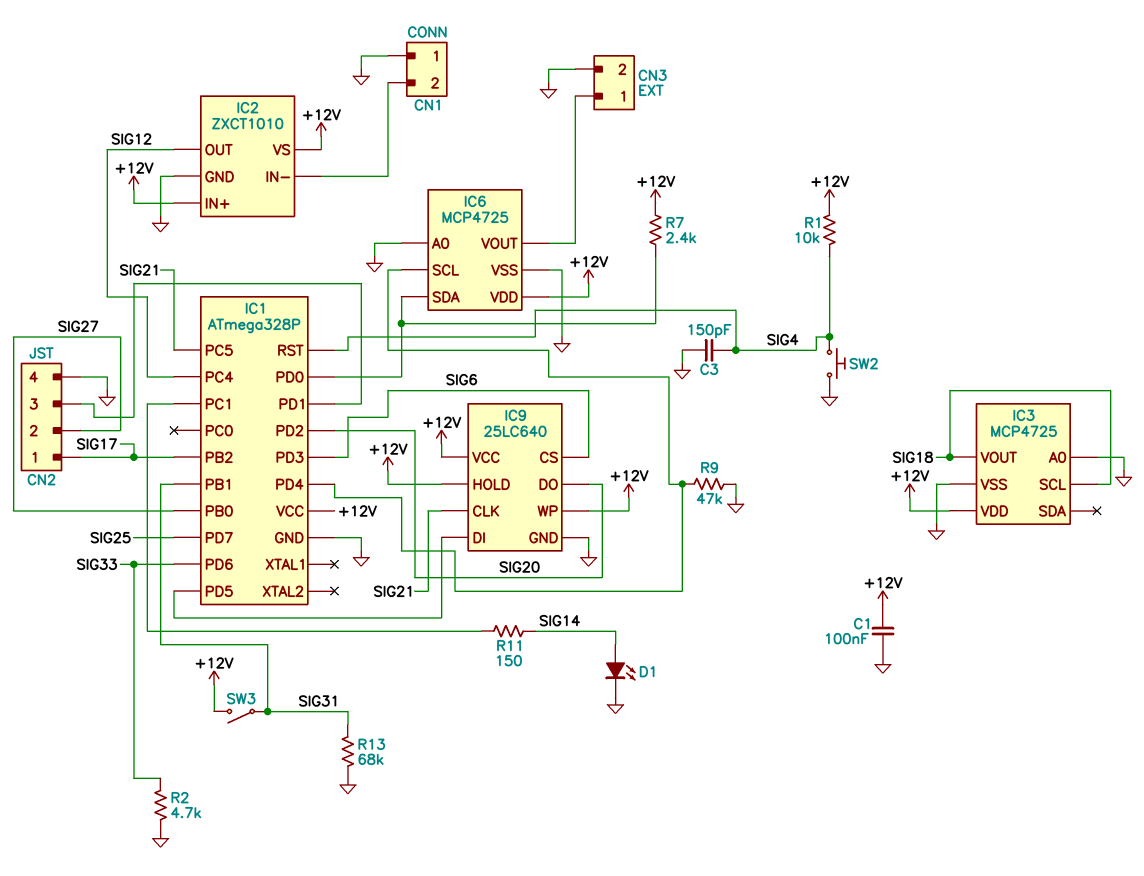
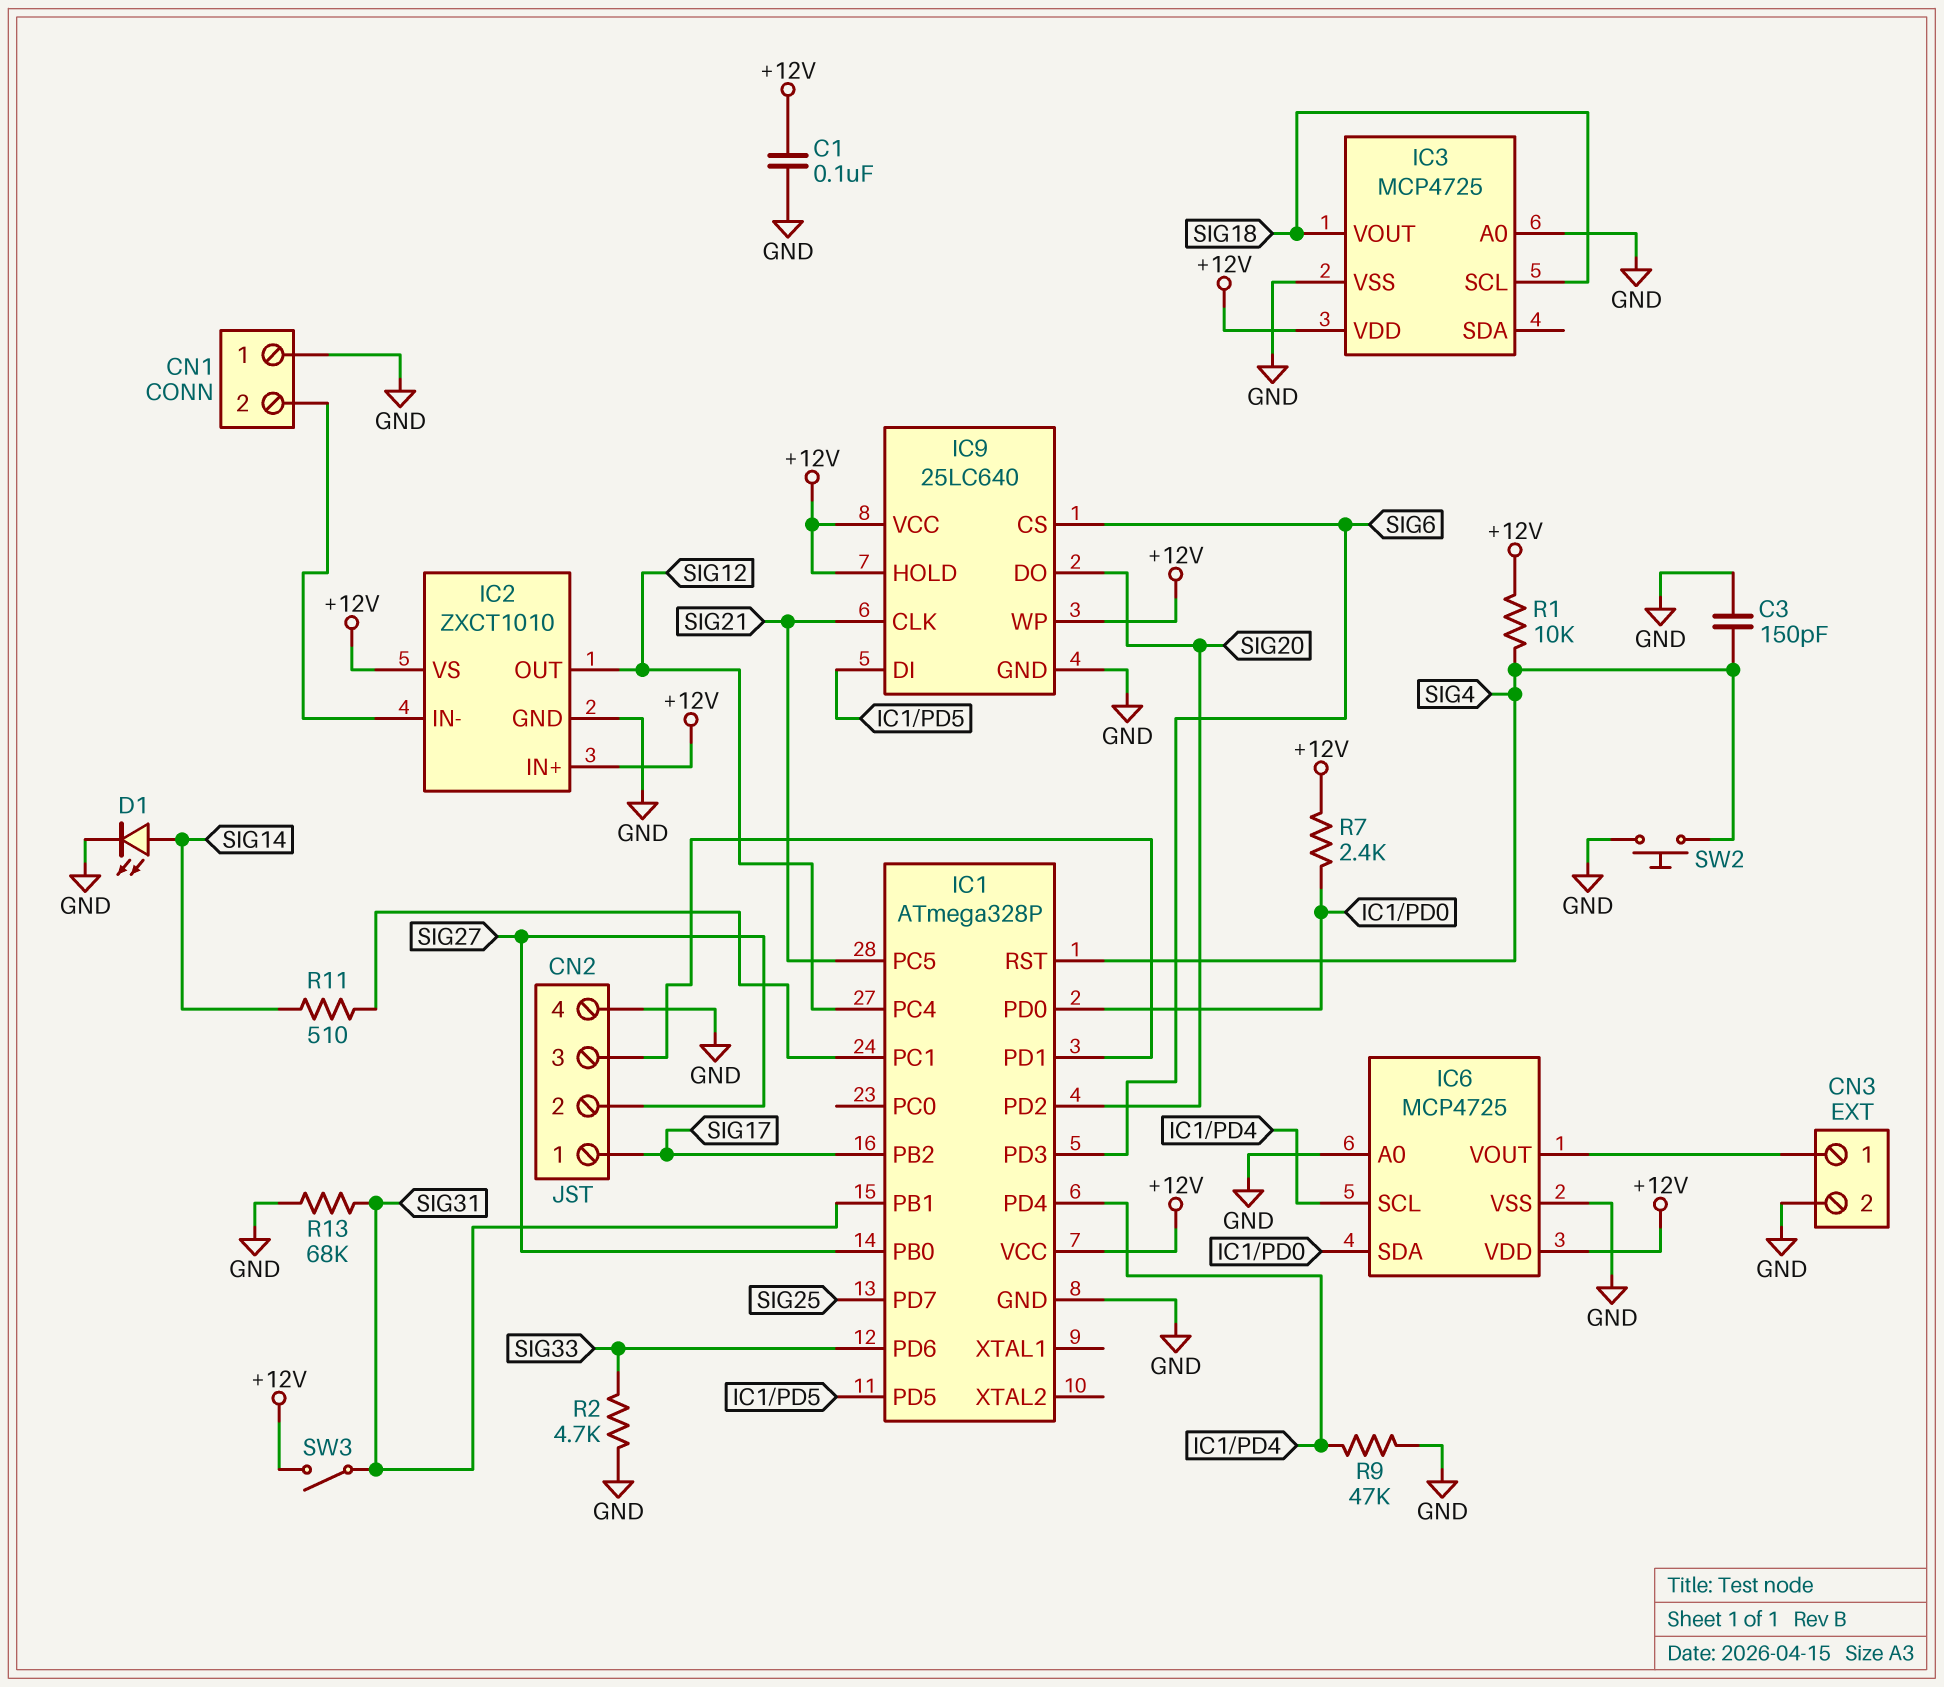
R11: 150 (IC1/PC1, SIG14) -> 510 (IC1/PC1, SIG14)

